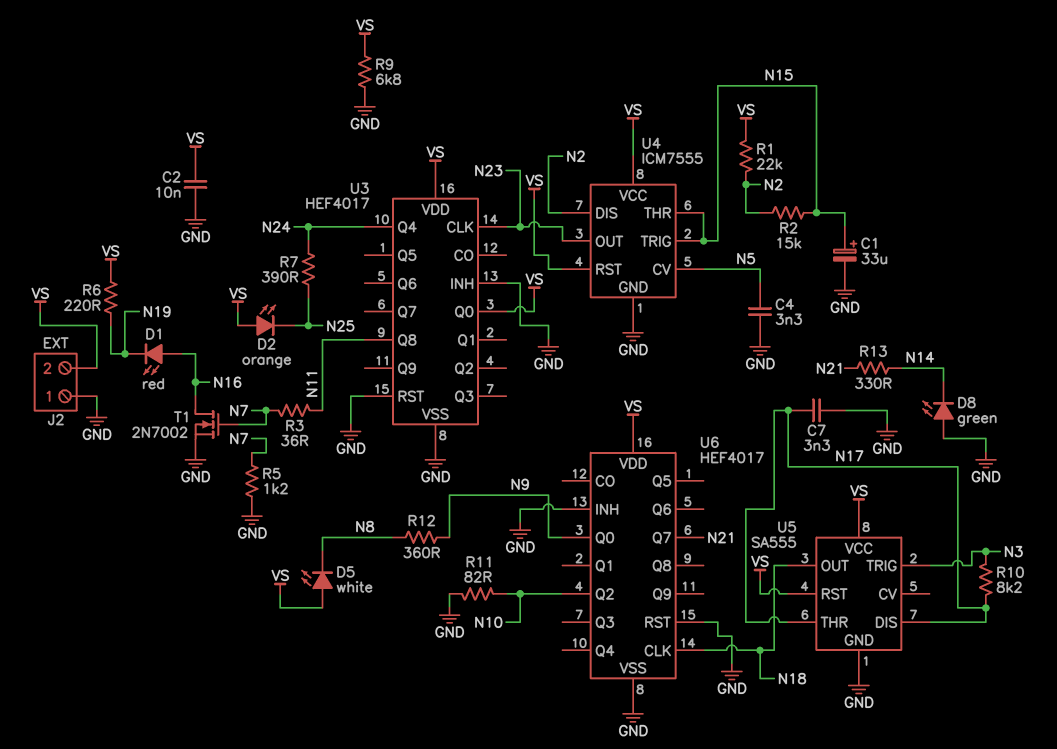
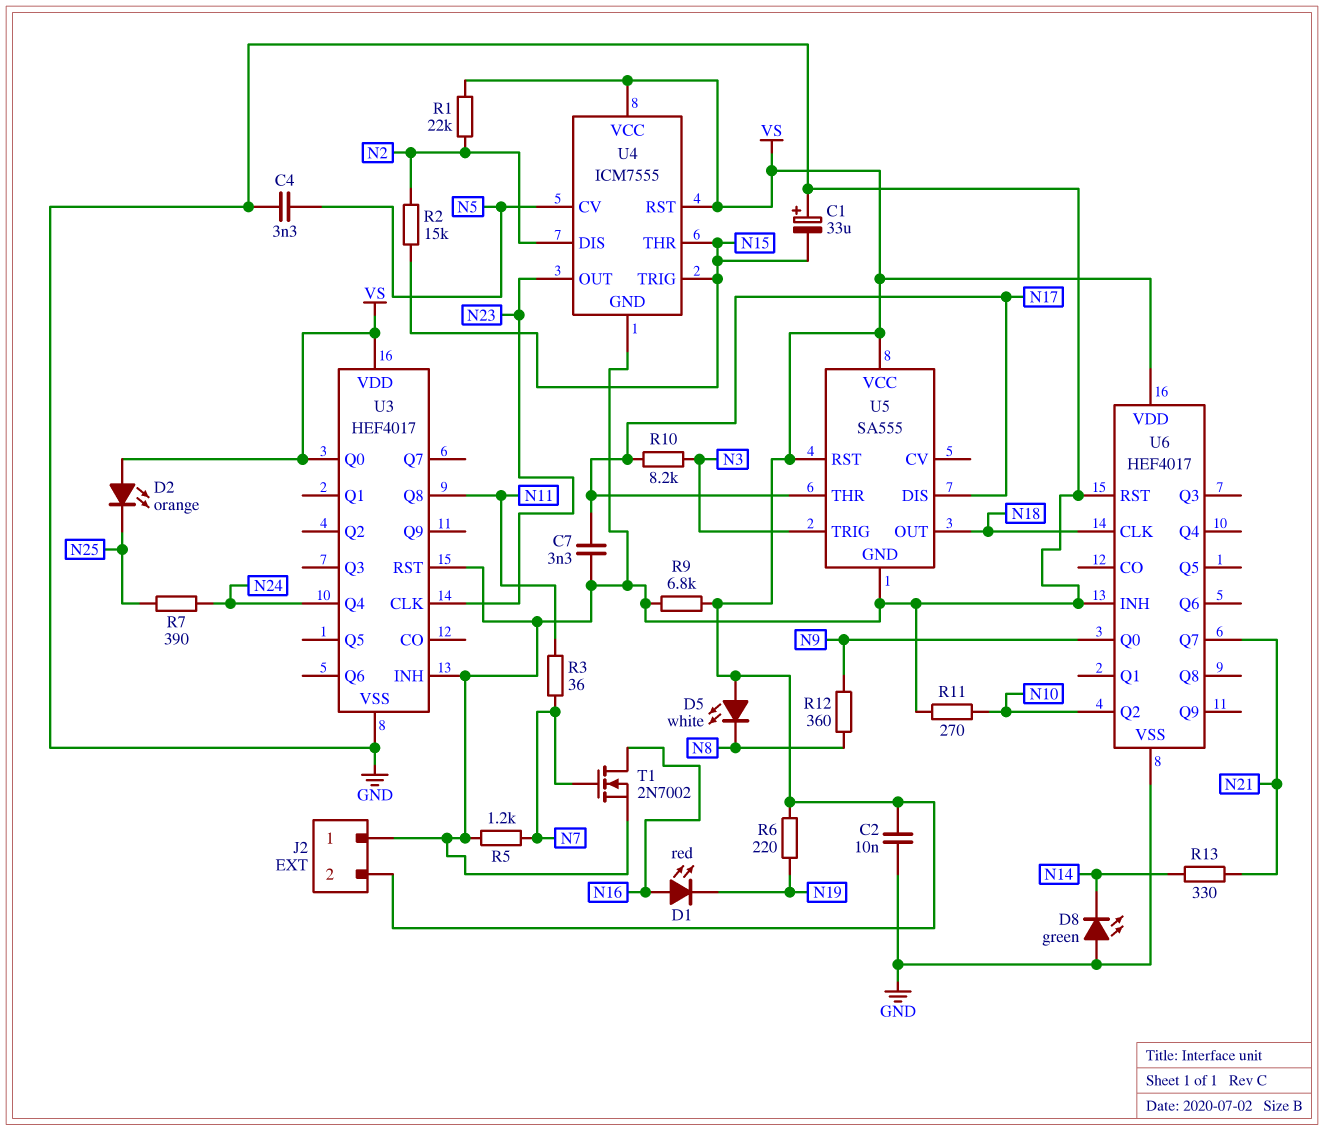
C1: 33uF (plus N15, minus GND) -> 33uF (plus GND, minus N15)
R11: 82 (GND, N10) -> 270 (GND, N10)

